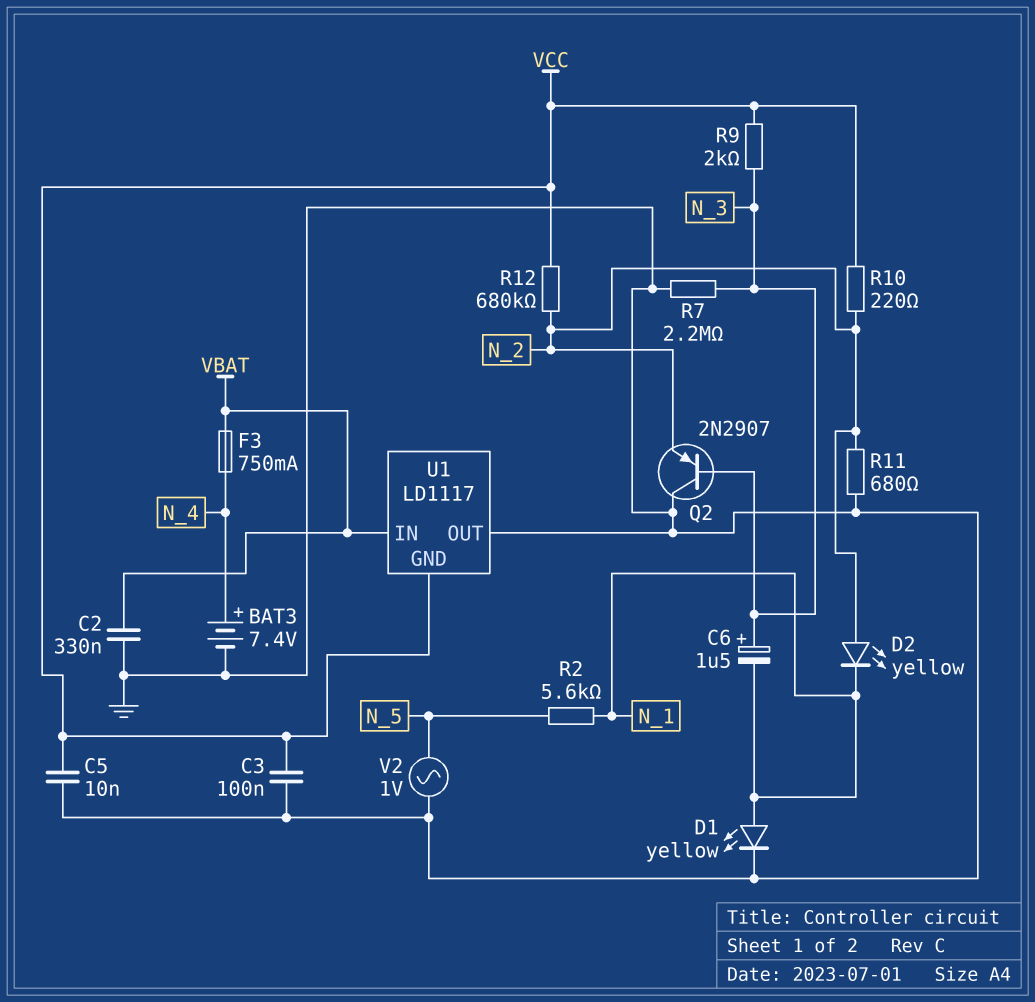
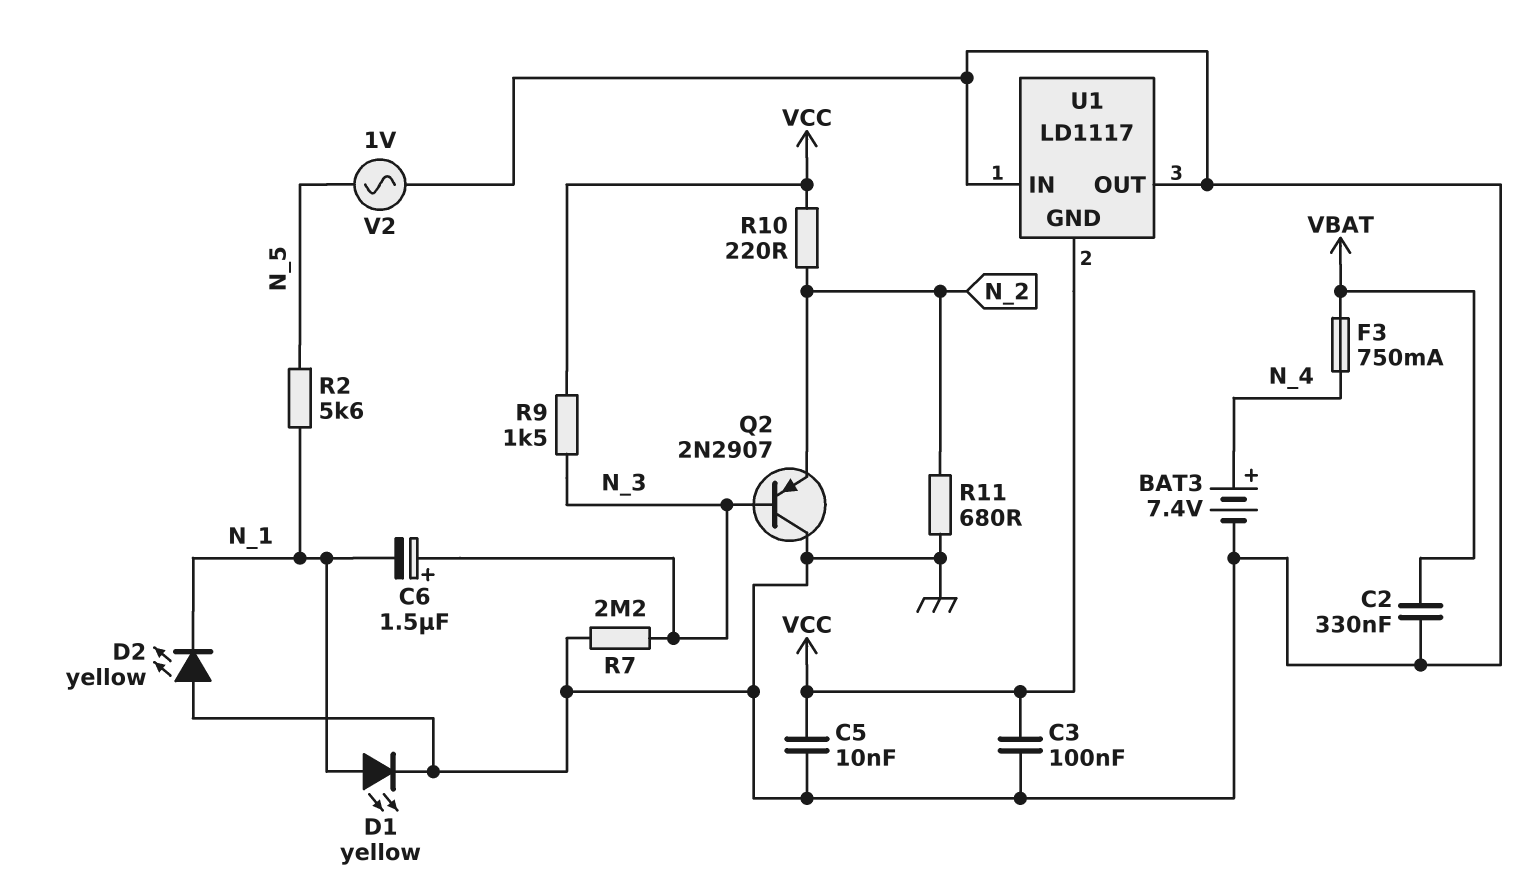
D2: LED yellow (A N_2, K N_1) -> LED yellow (A GND, K N_1)
R9: 2k (N_3, VCC) -> 1.5k (N_3, VCC)
R12: 680k (N_2, VCC) -> none
U1 pin IN: VBAT -> GND

